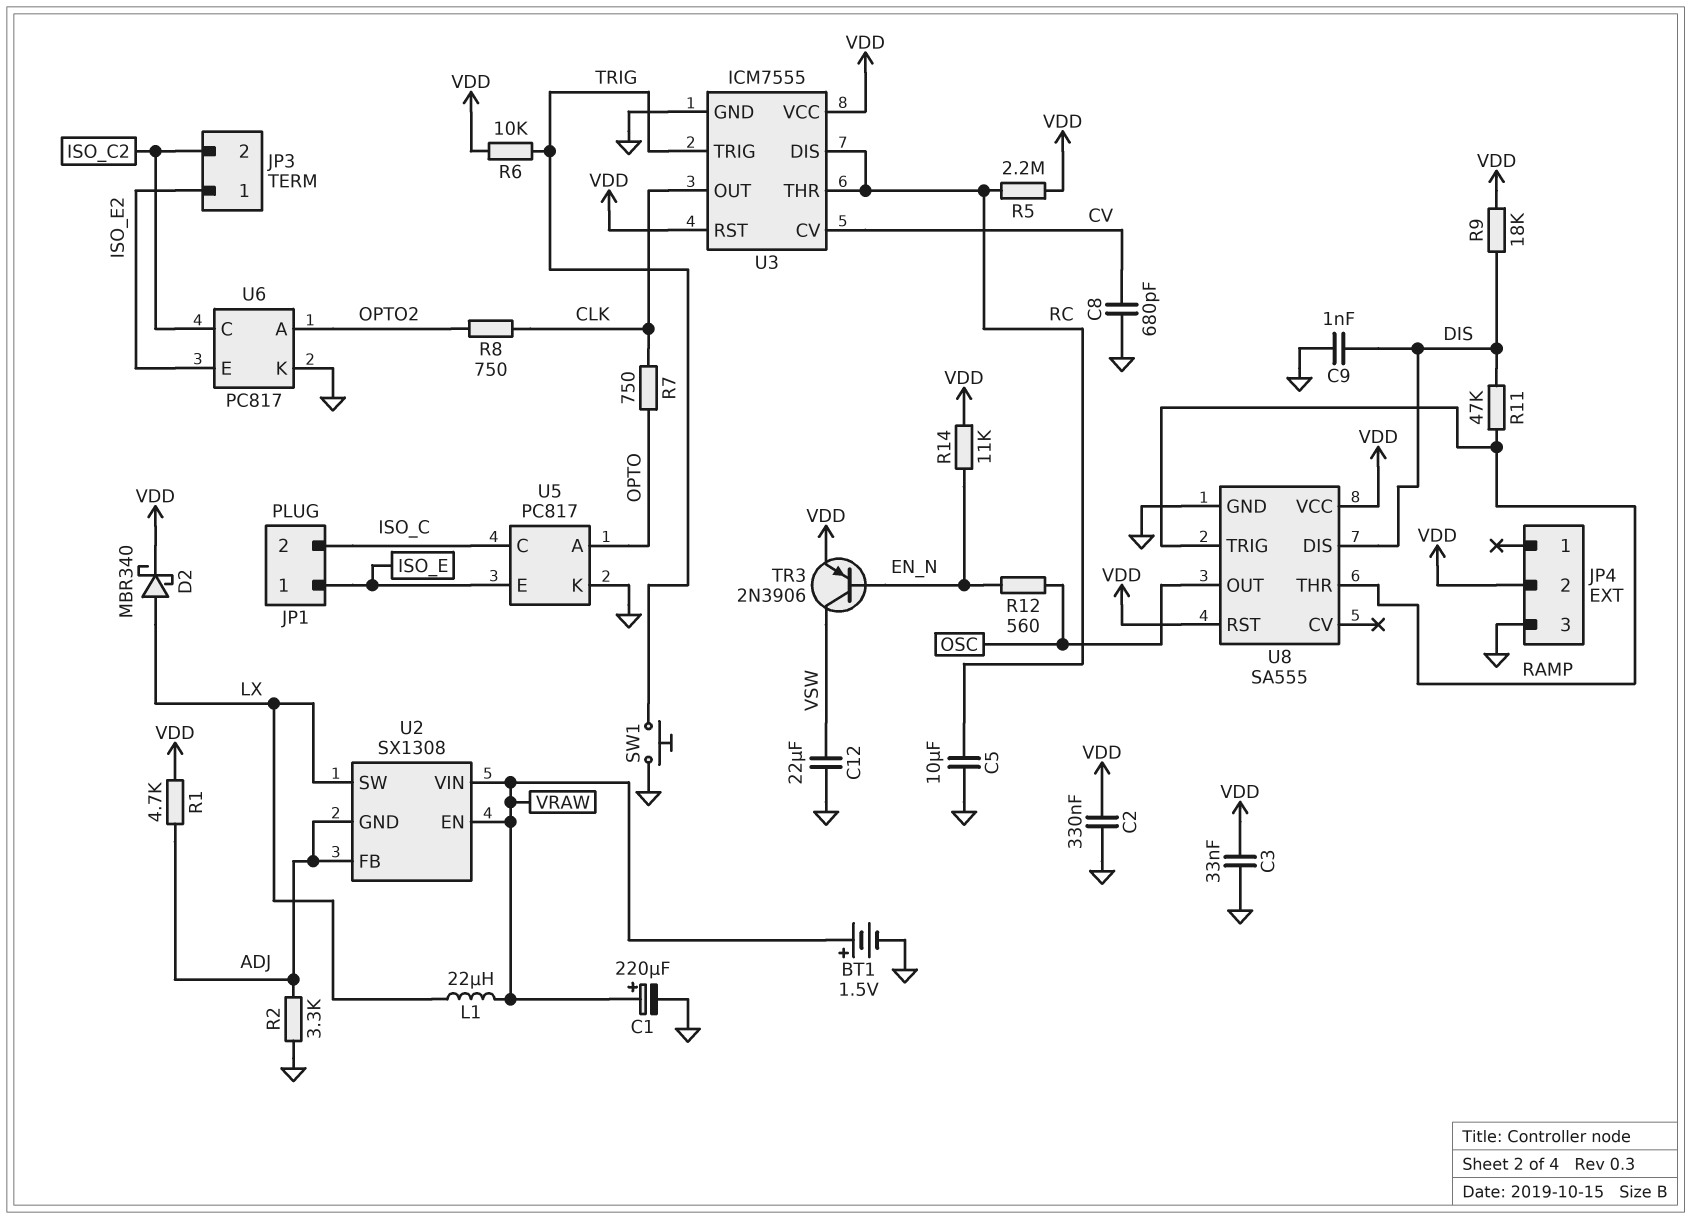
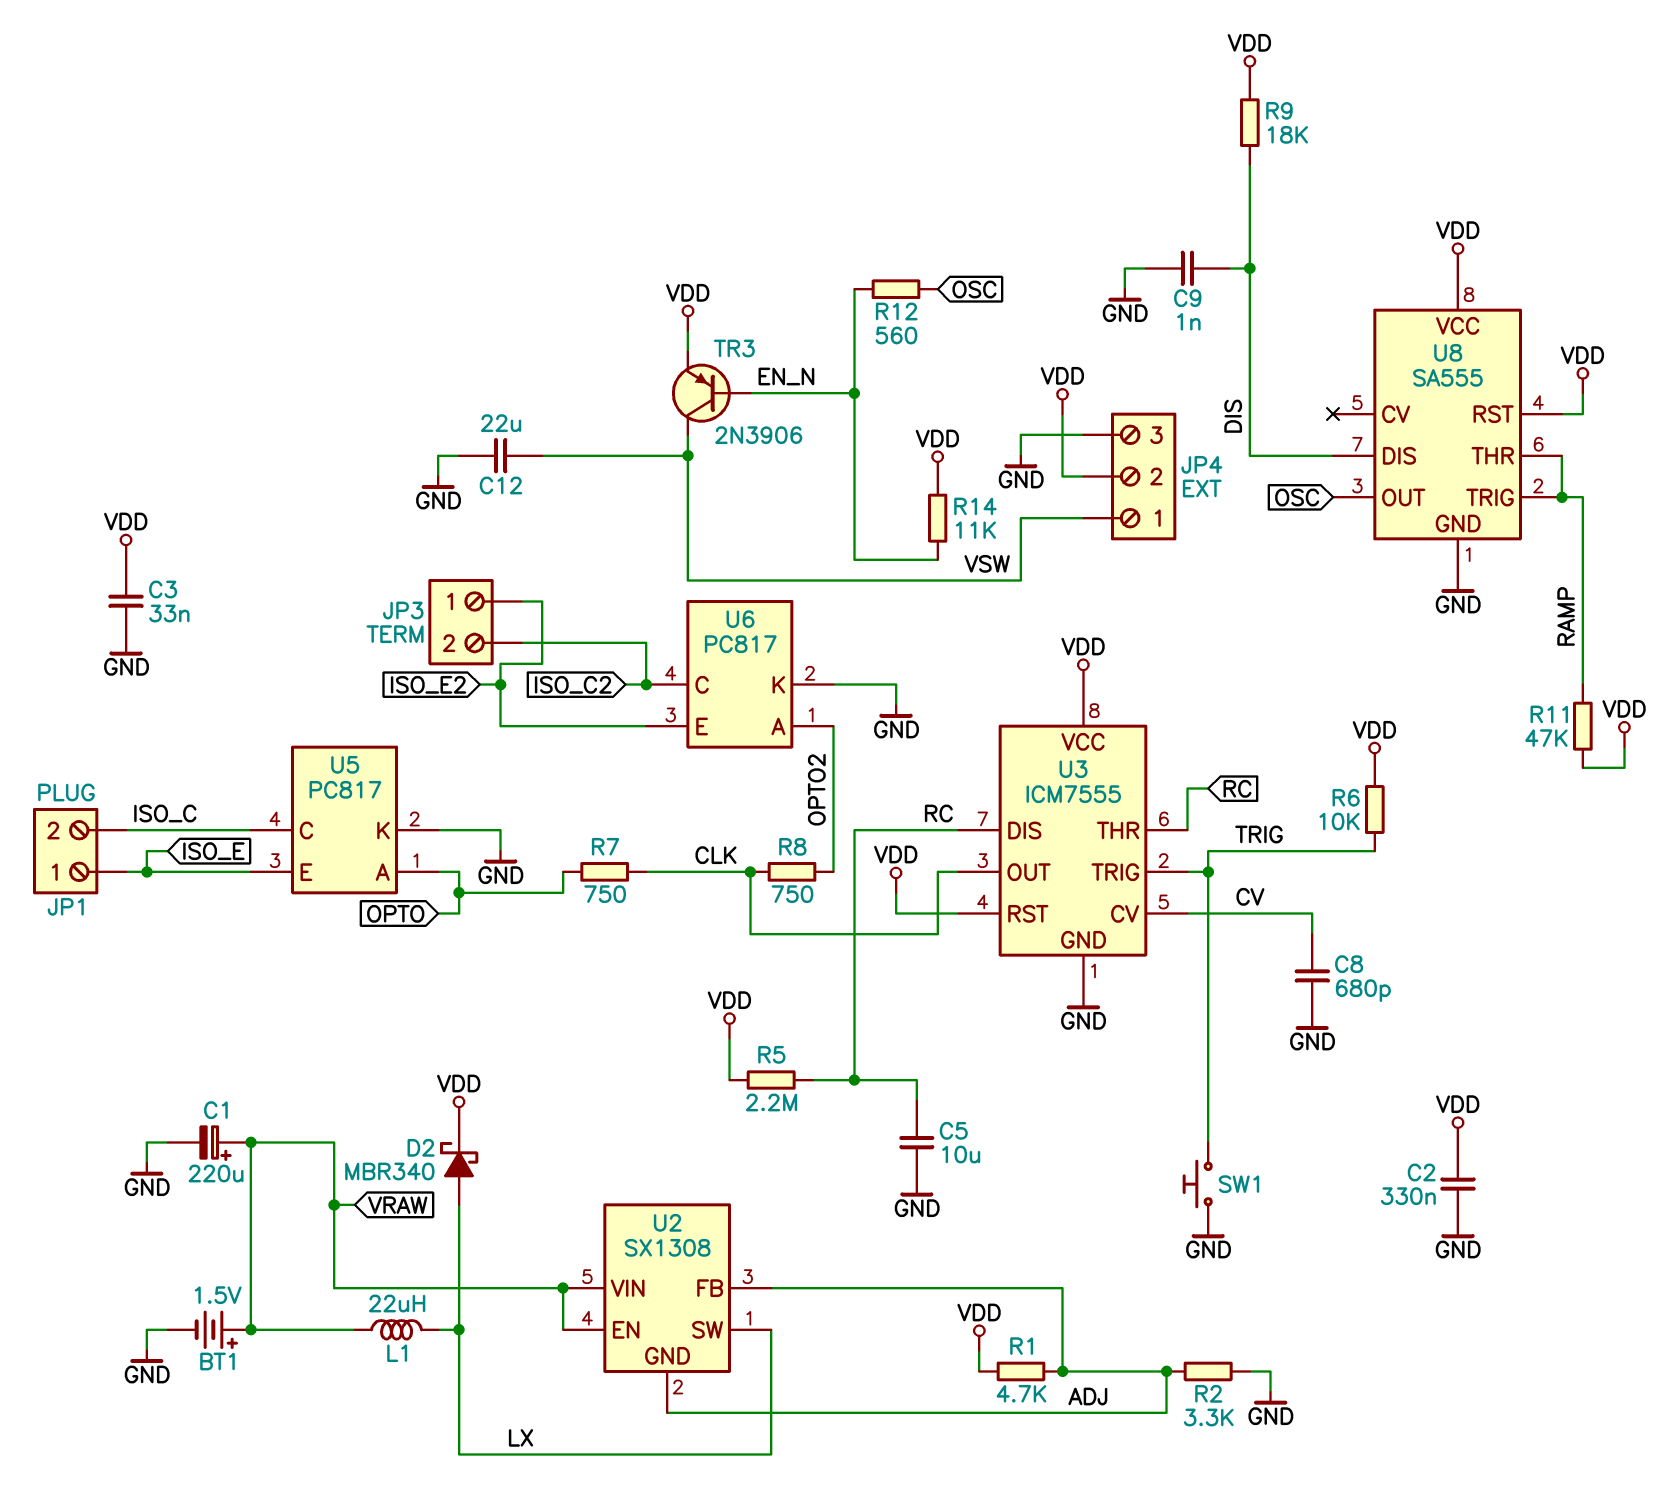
JP4 pin 1: none -> VSW
R11: 47k (DIS, RAMP) -> 47k (RAMP, VDD)

